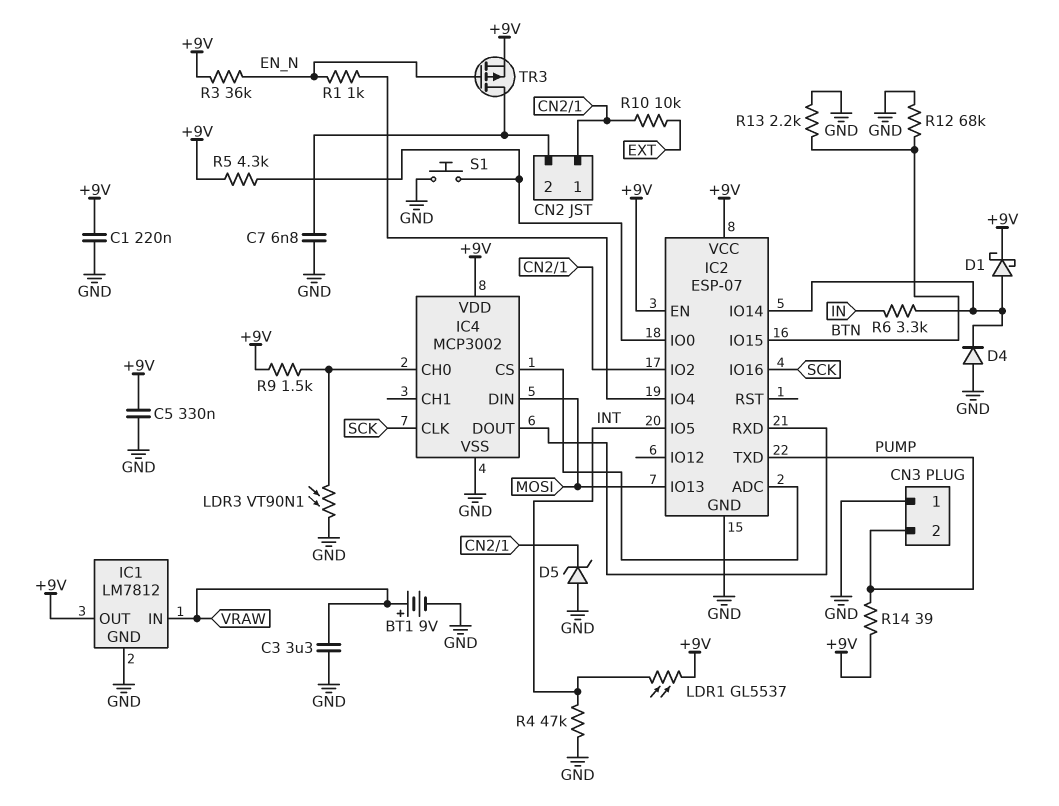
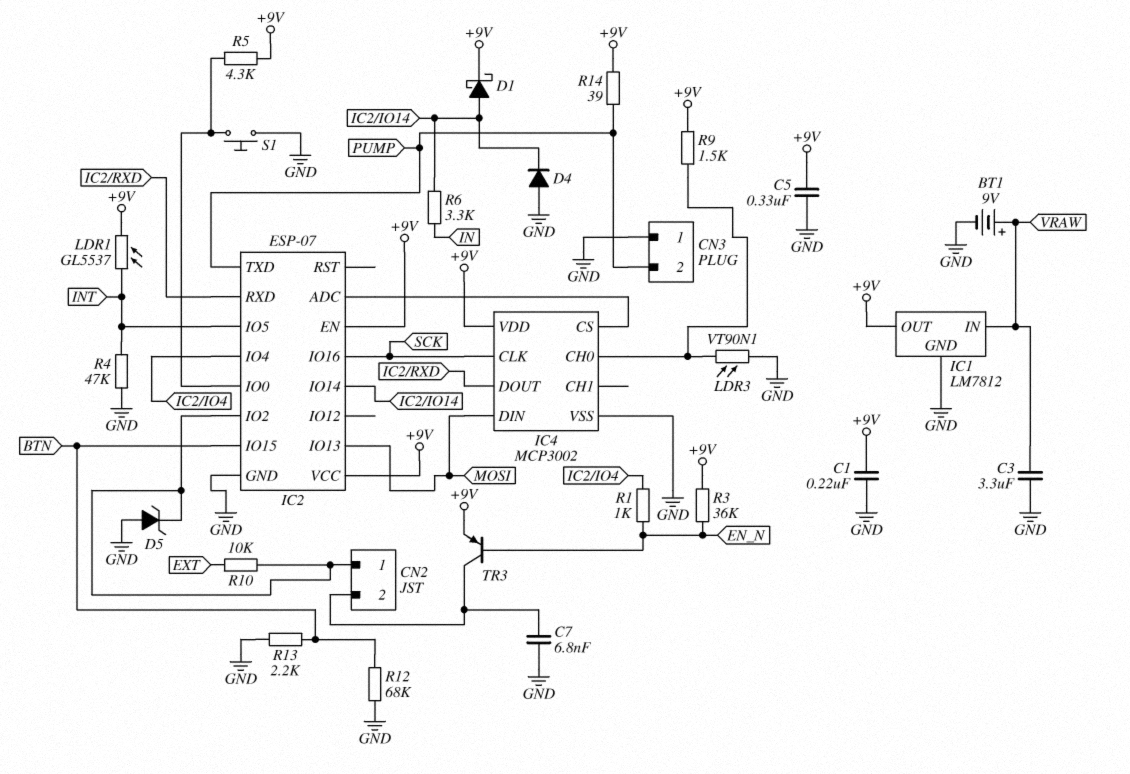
TR3: PMOS (G EN_N, D CN2/2, S +9V) -> PNP (B EN_N, C CN2/2, E +9V)

